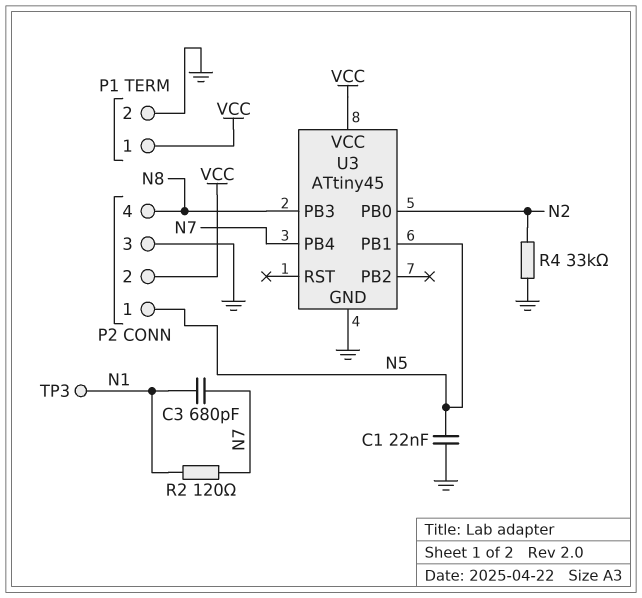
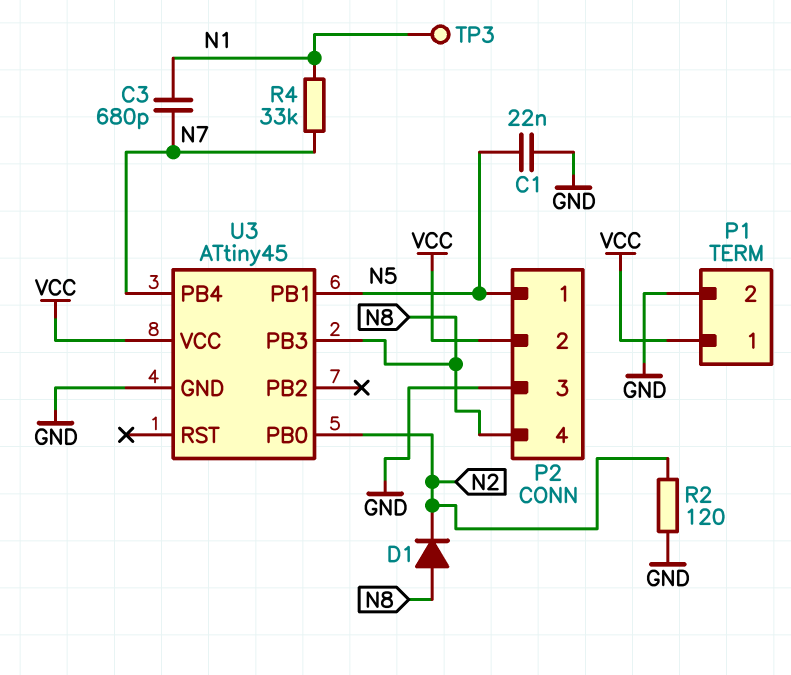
D1: none -> diode (A N8, K N2)
R2: 120 (N1, N7) -> 120 (GND, N2)
R4: 33k (GND, N2) -> 33k (N1, N7)

